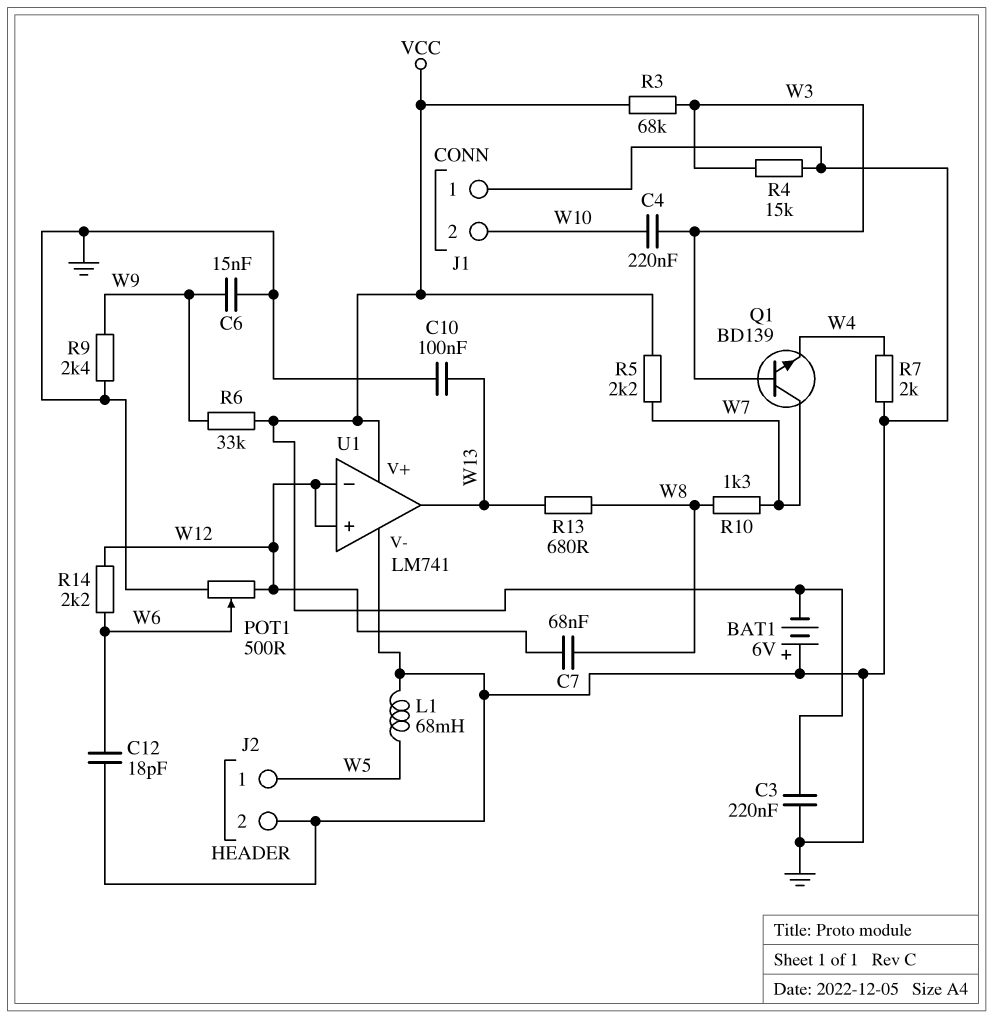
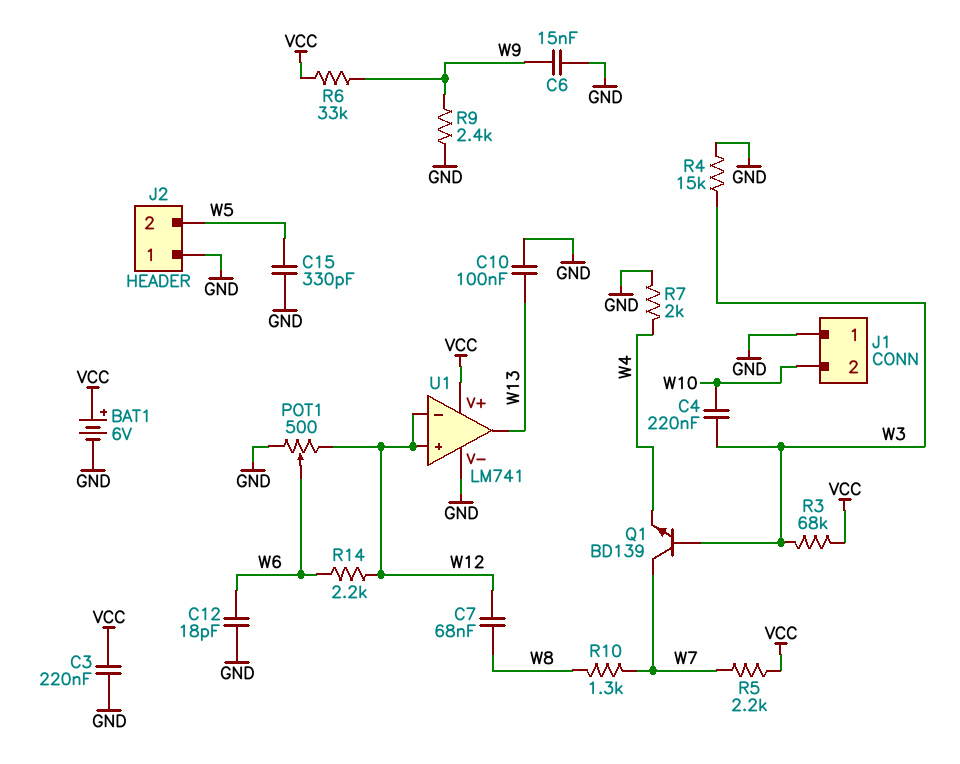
BAT1: 6V (plus GND, minus VCC) -> 6V (plus VCC, minus GND)
C15: none -> 330pF (GND, W5)
J2 pin 1: W5 -> GND
J2 pin 2: GND -> W5
L1: 68mH (GND, W5) -> none
R13: 680 (W8, W13) -> none

